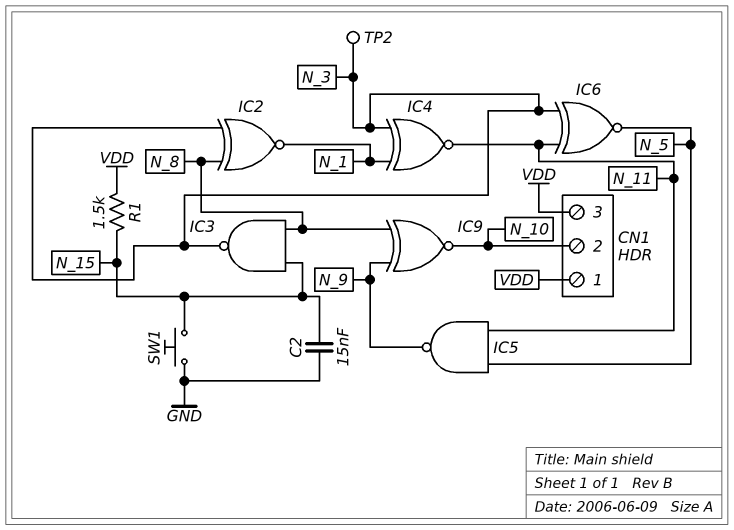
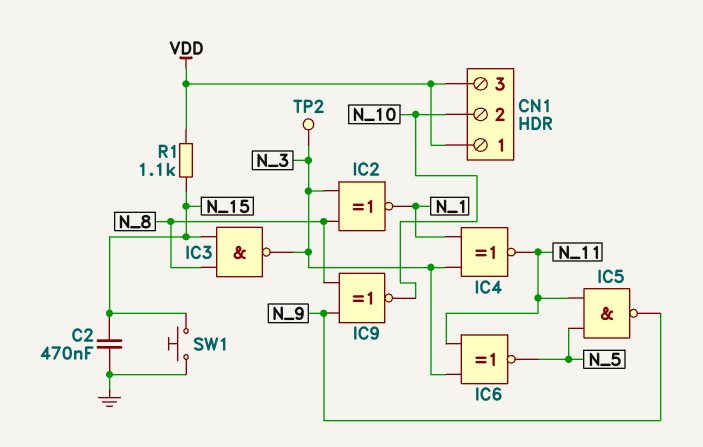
C2: 15nF (GND, N_15) -> 470nF (GND, N_15)
R1: 1.5k (N_15, VDD) -> 1.1k (N_15, VDD)

